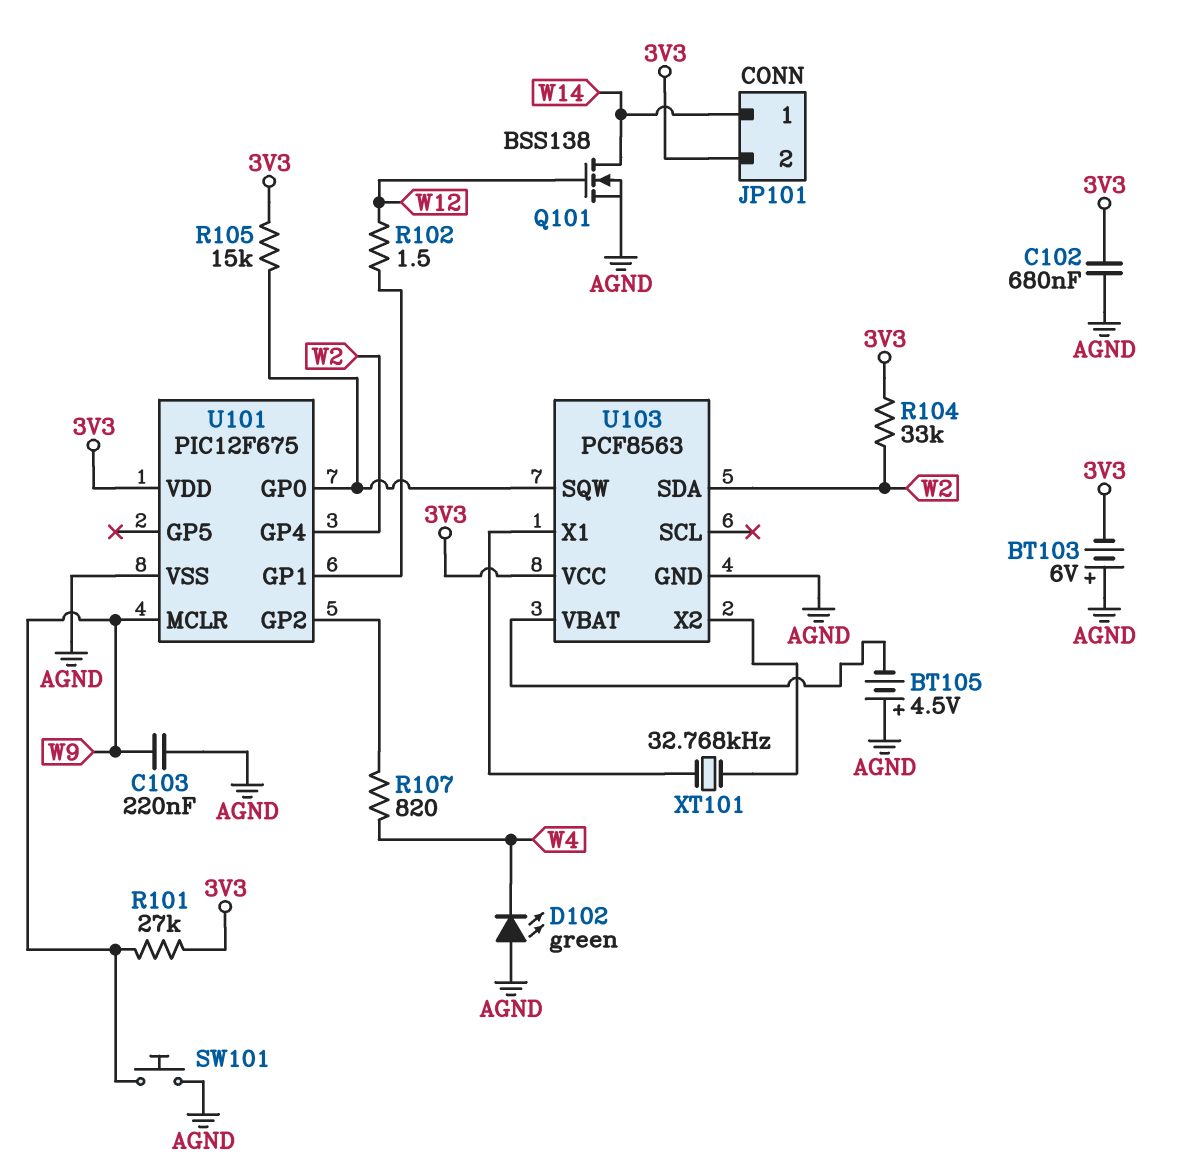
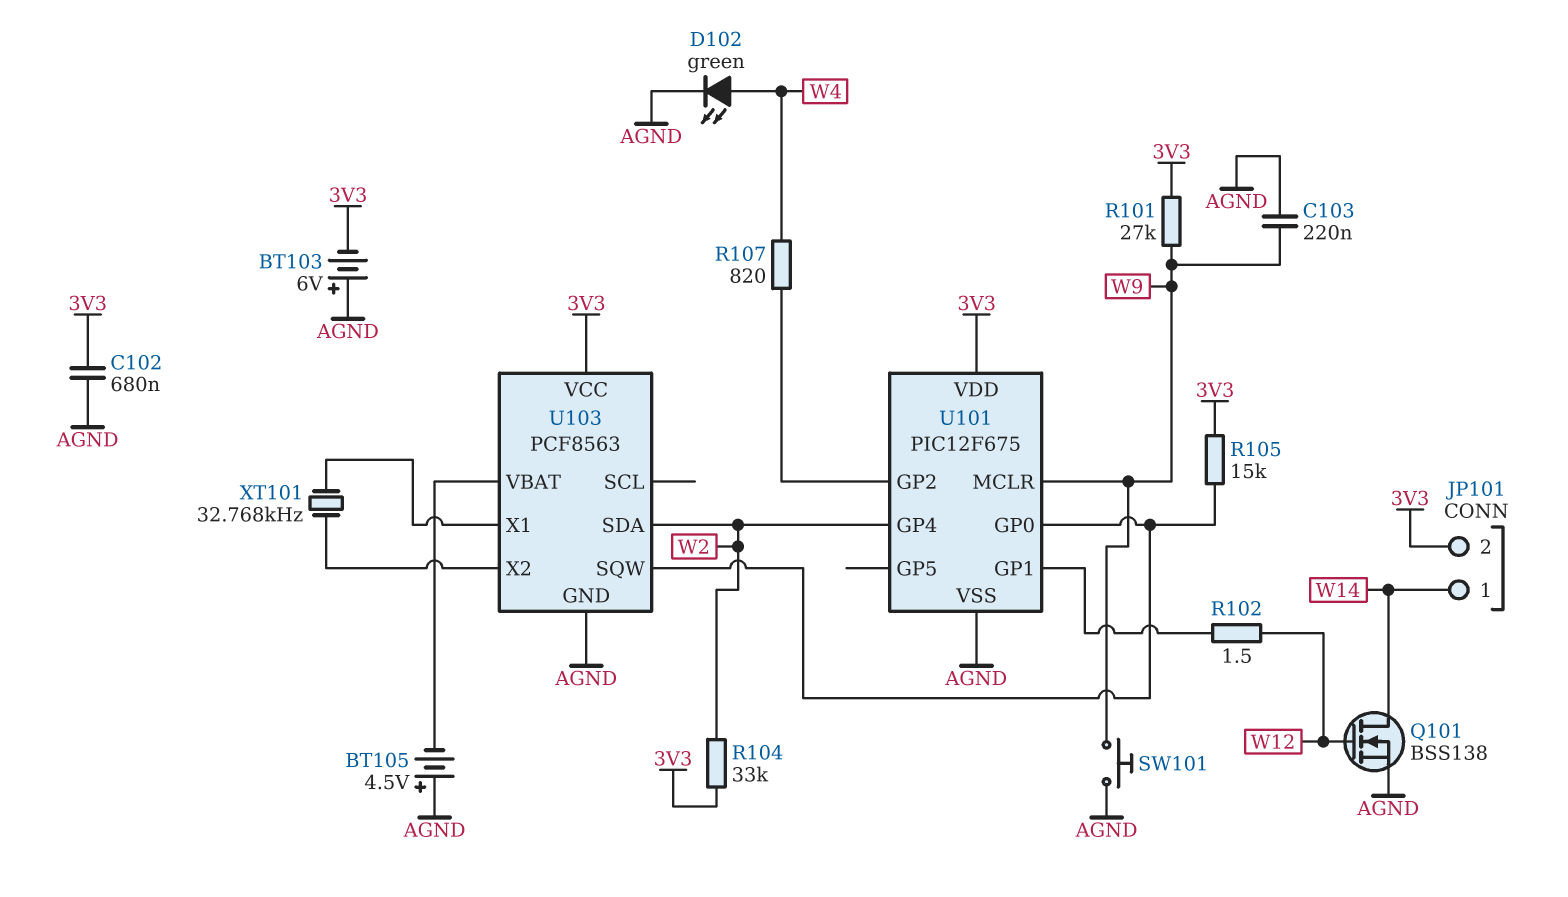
D102: LED green (A AGND, K W4) -> LED green (A W4, K AGND)

